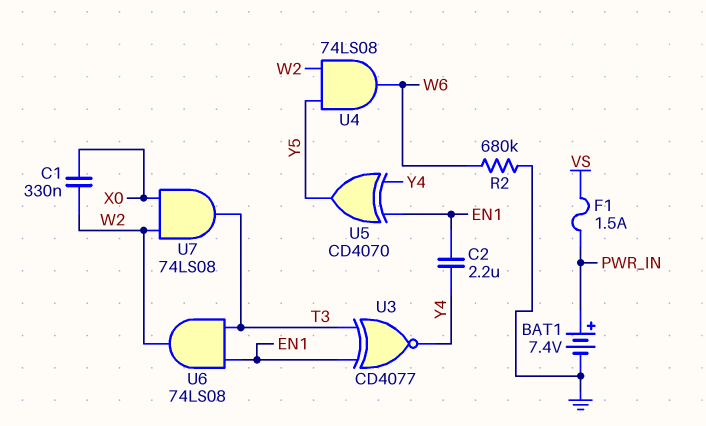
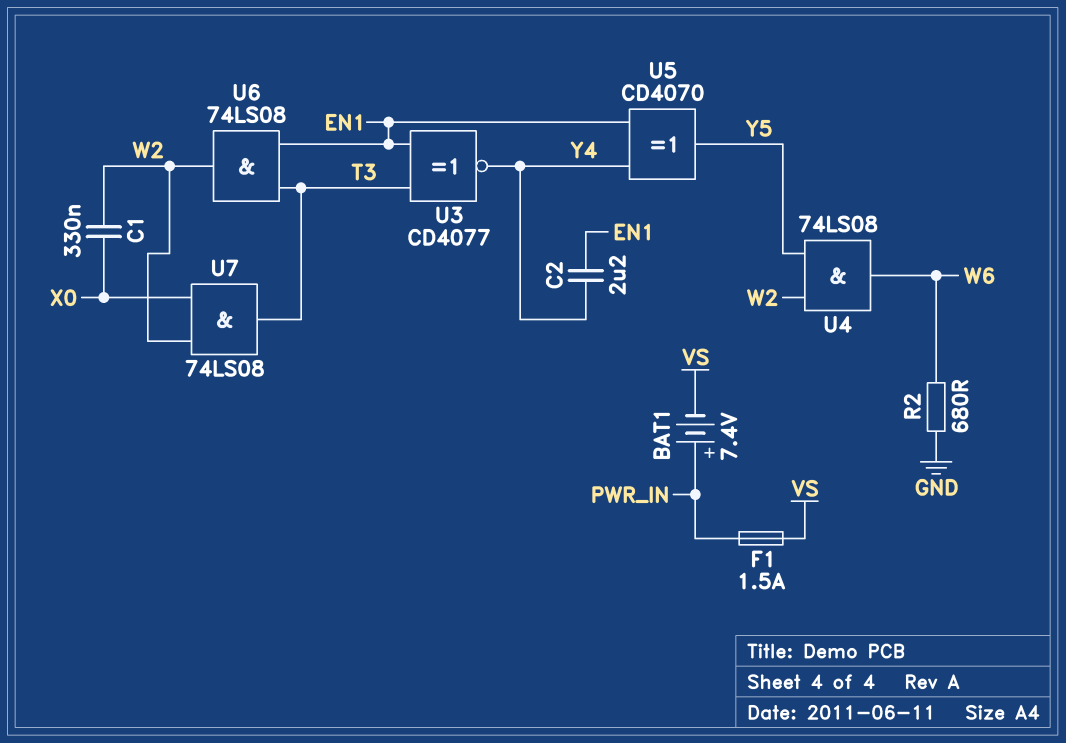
BAT1: 7.4V (plus PWR_IN, minus GND) -> 7.4V (plus PWR_IN, minus VS)
R2: 680k (GND, W6) -> 680 (GND, W6)

